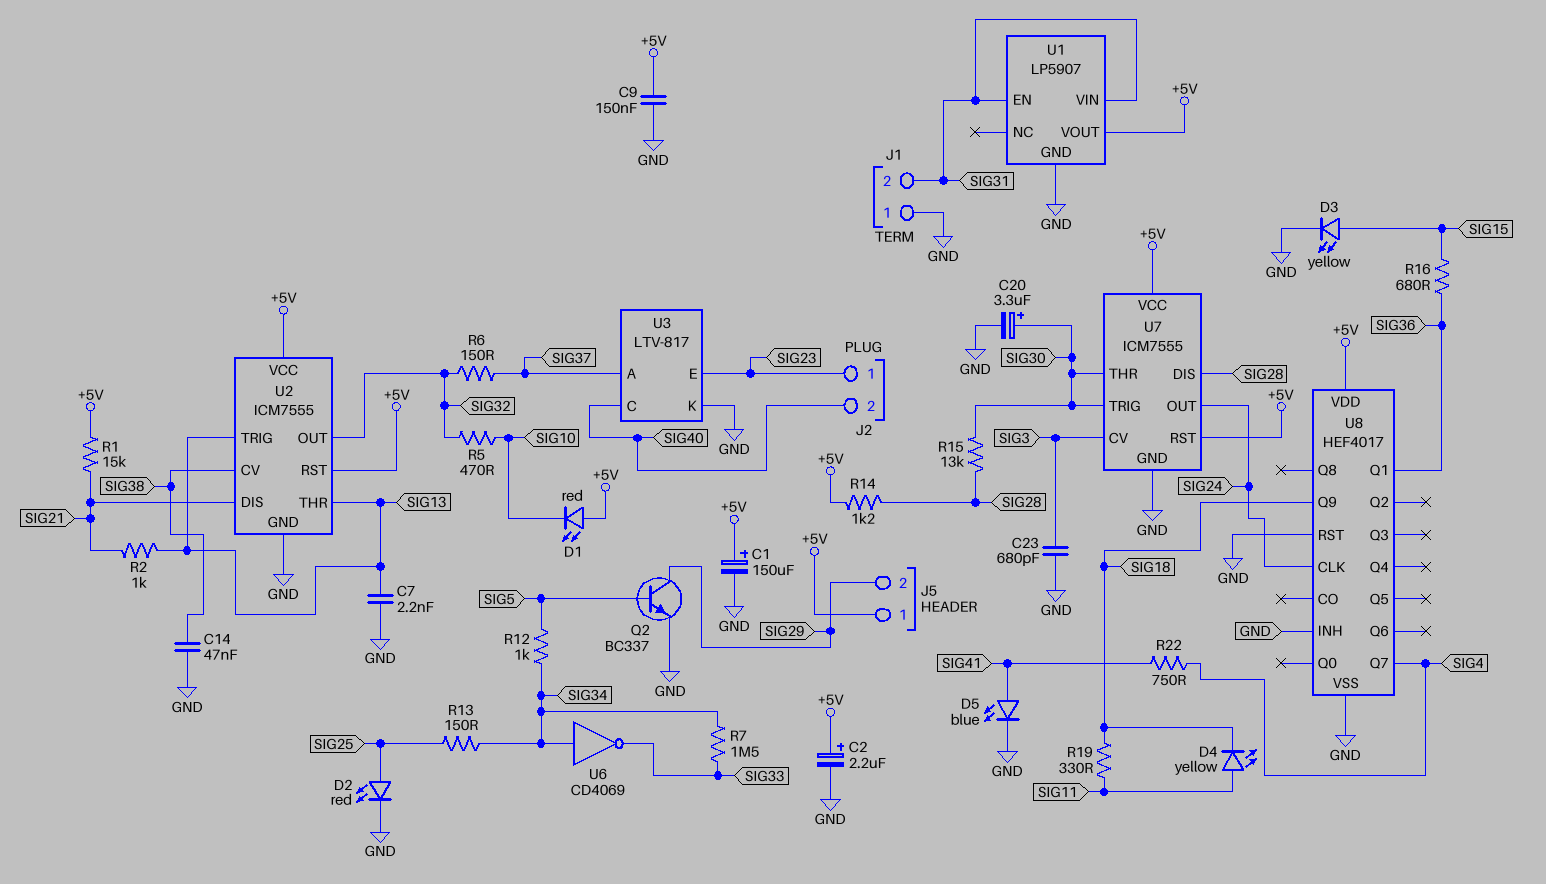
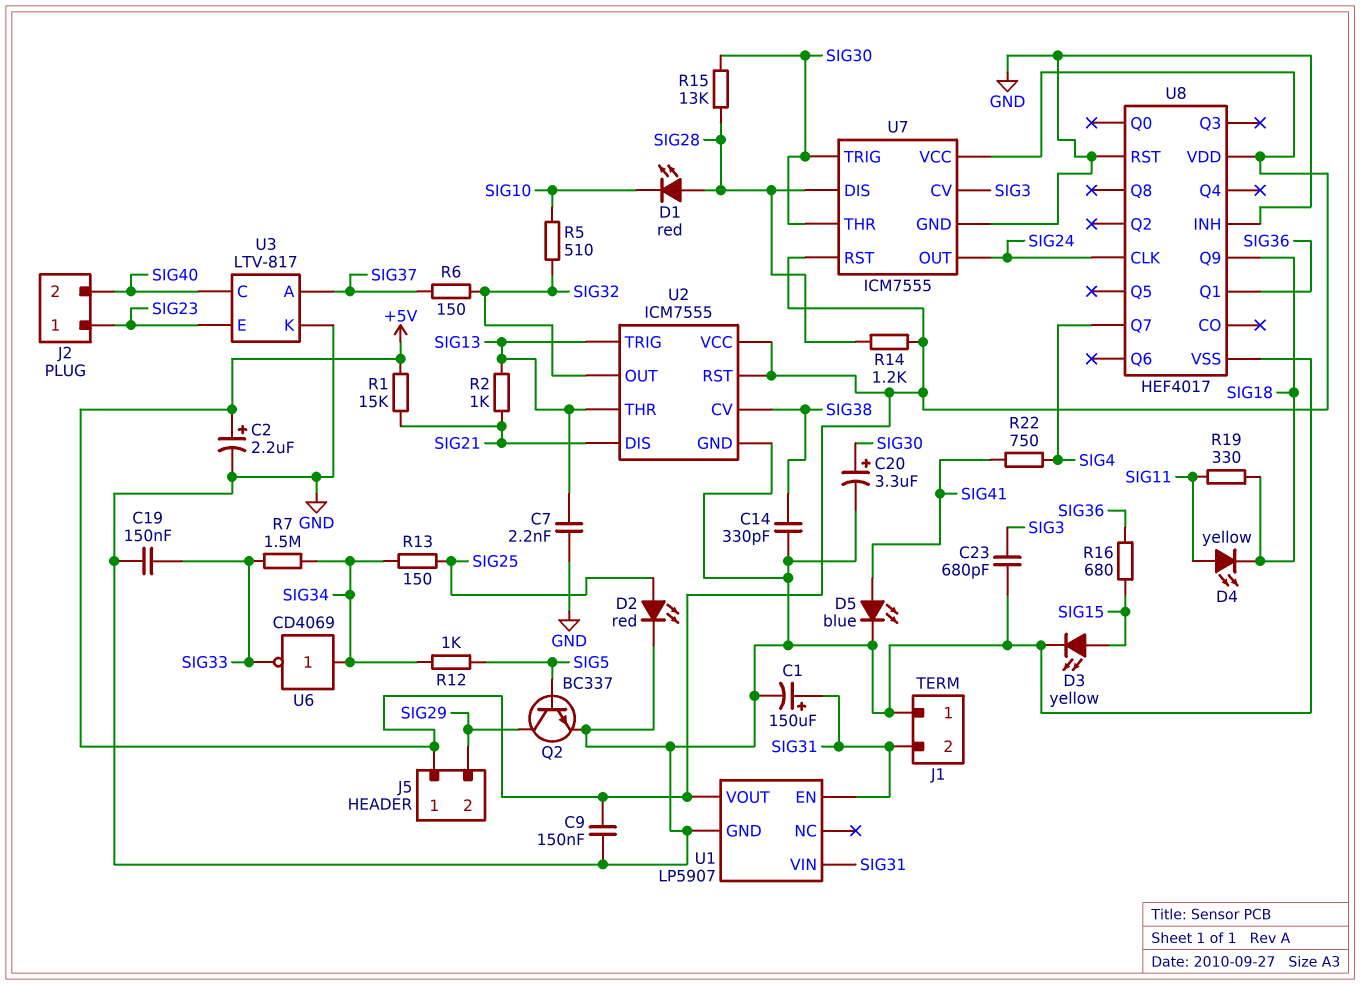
C1: 150uF (plus +5V, minus GND) -> 150uF (plus SIG31, minus GND)
C14: 47nF (GND, SIG38) -> 330pF (GND, SIG38)
C19: none -> 150nF (GND, SIG33)
D1: LED red (A +5V, K SIG10) -> LED red (A SIG28, K SIG10)
R5: 470 (SIG10, SIG32) -> 510 (SIG10, SIG32)

